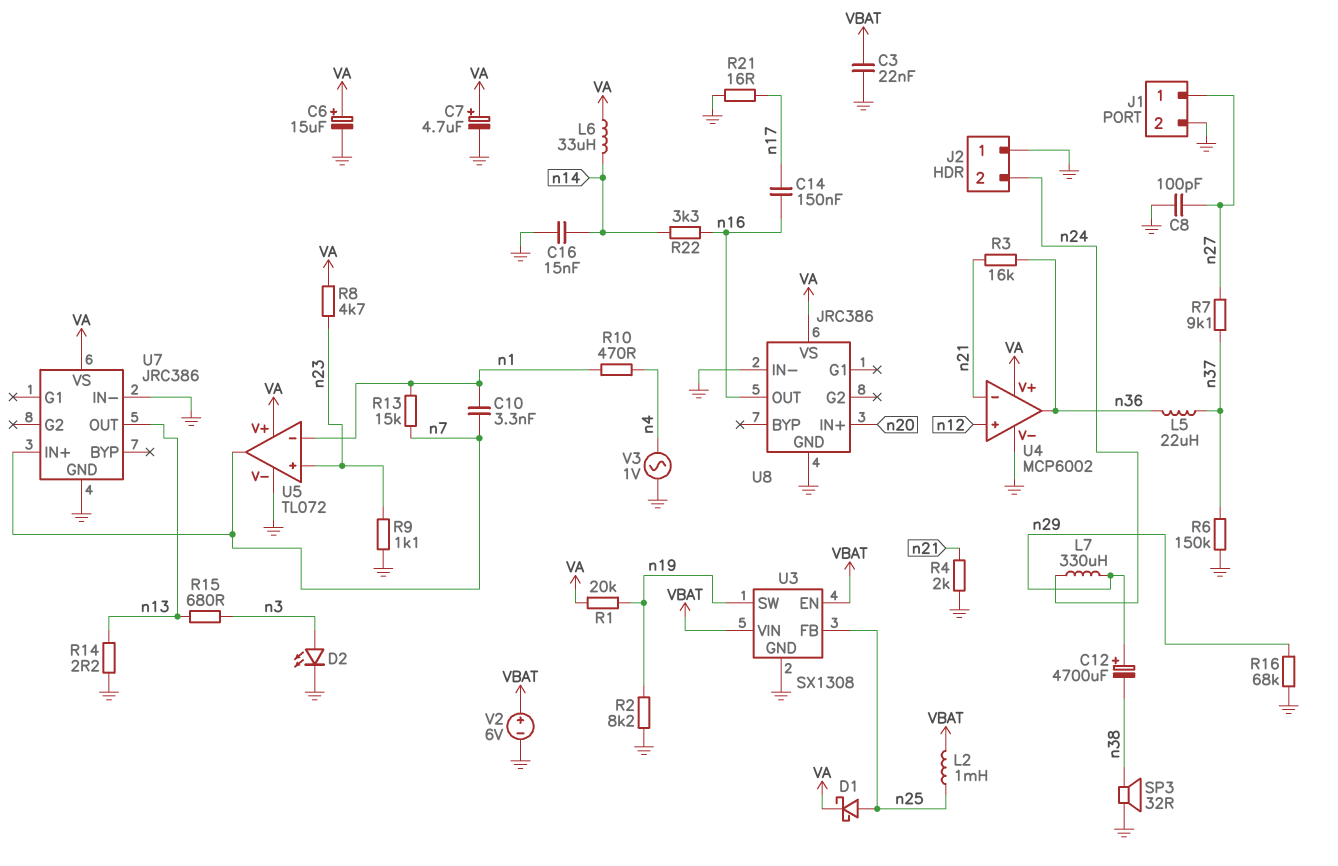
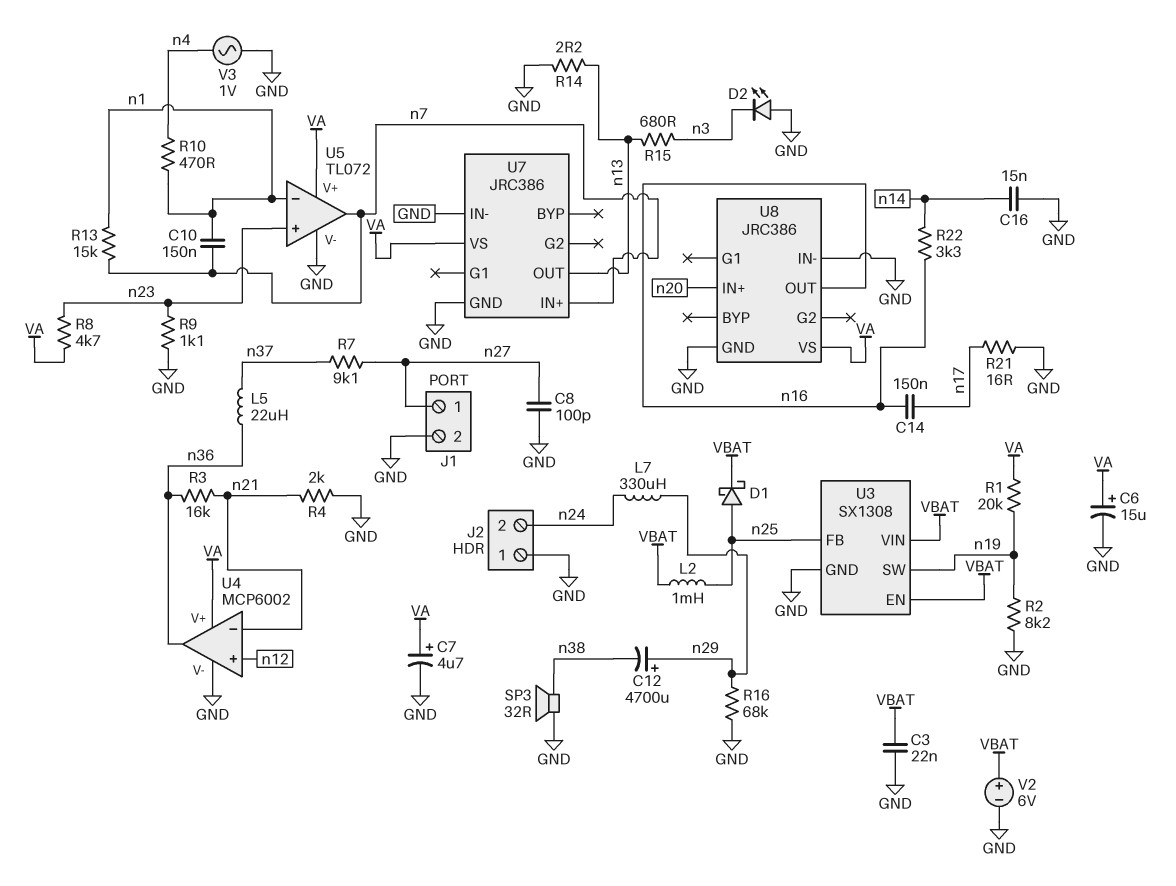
C10: 3.3nF (n1, n7) -> 150nF (n1, n7)
D1: schottky (A n25, K VA) -> schottky (A n25, K VBAT)
D2: LED (A n3, K GND) -> LED (A GND, K n3)
L6: 33uH (VA, n14) -> none
R6: 150k (GND, n37) -> none

